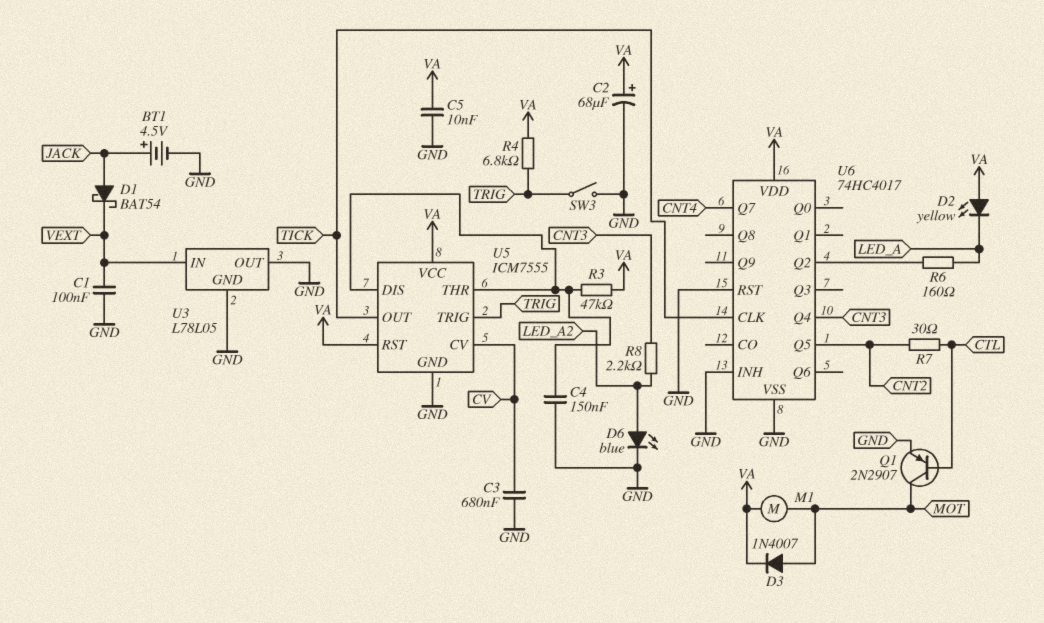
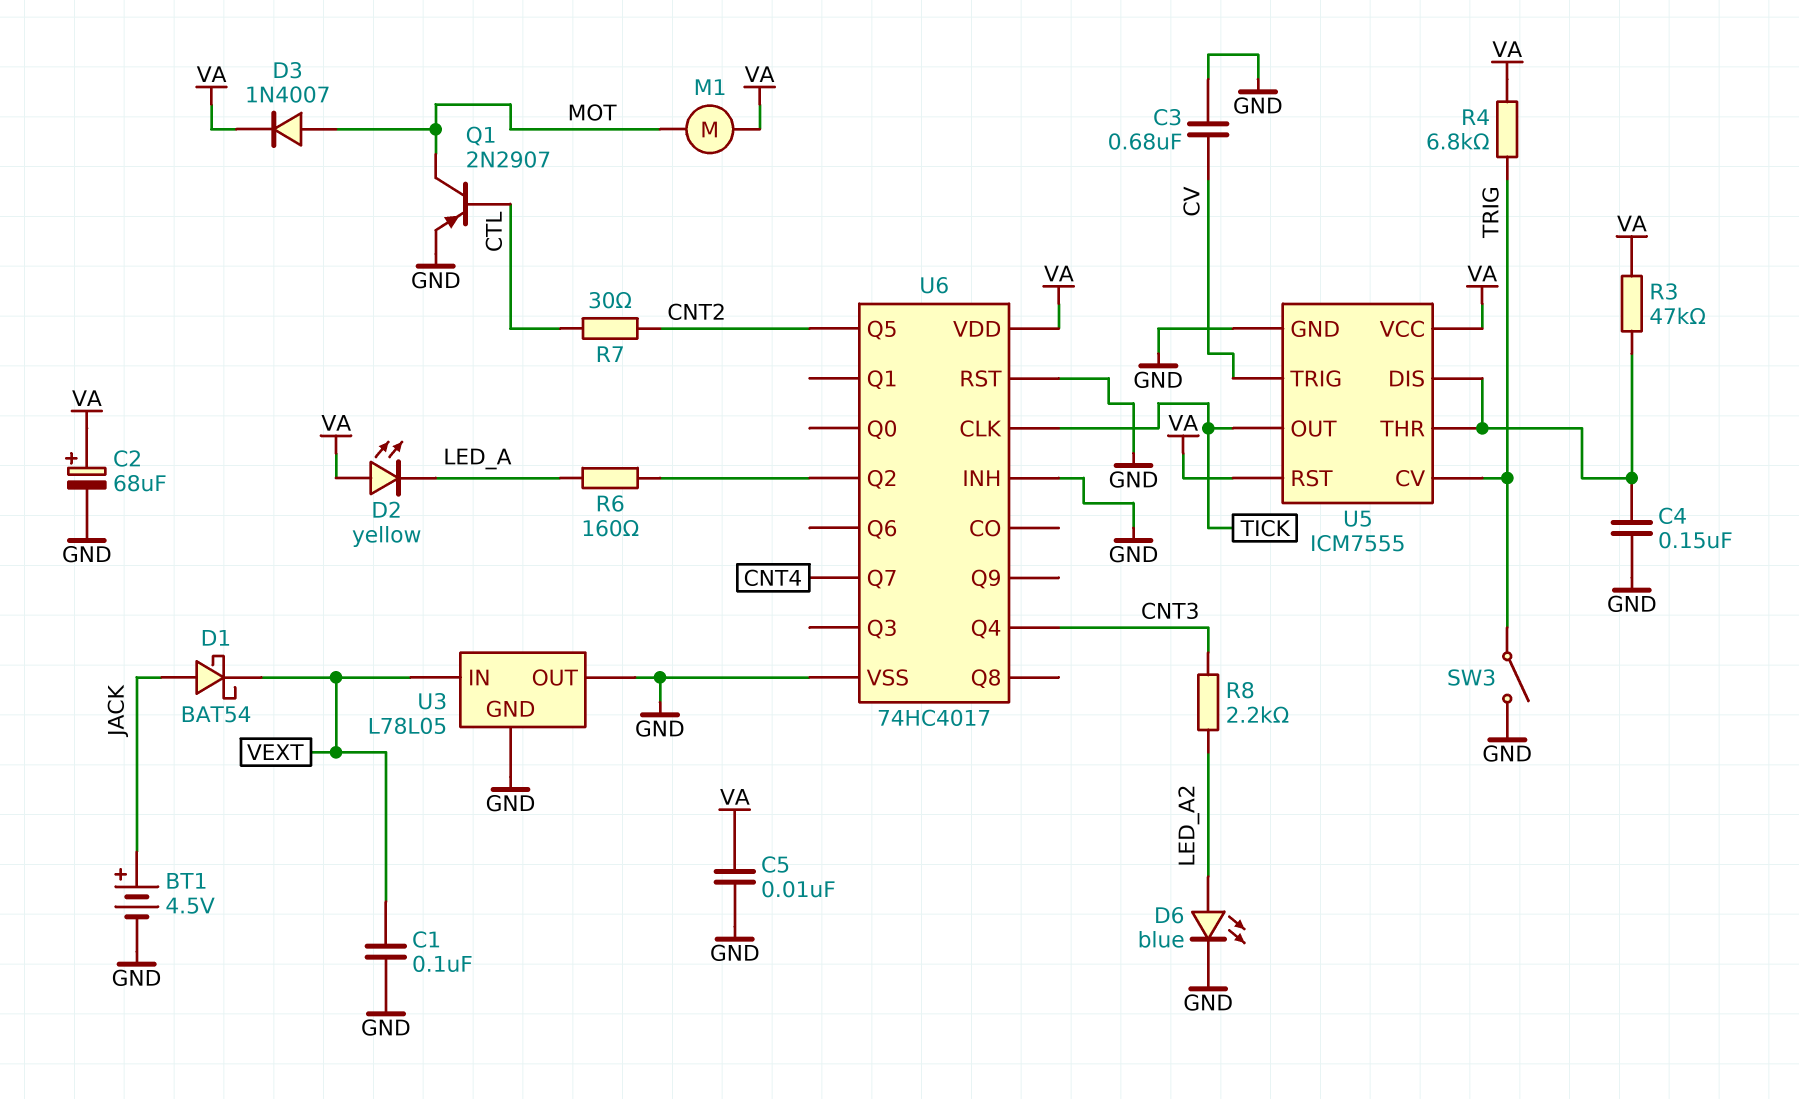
U5 pin CV: CV -> TRIG
U5 pin TRIG: TRIG -> CV

